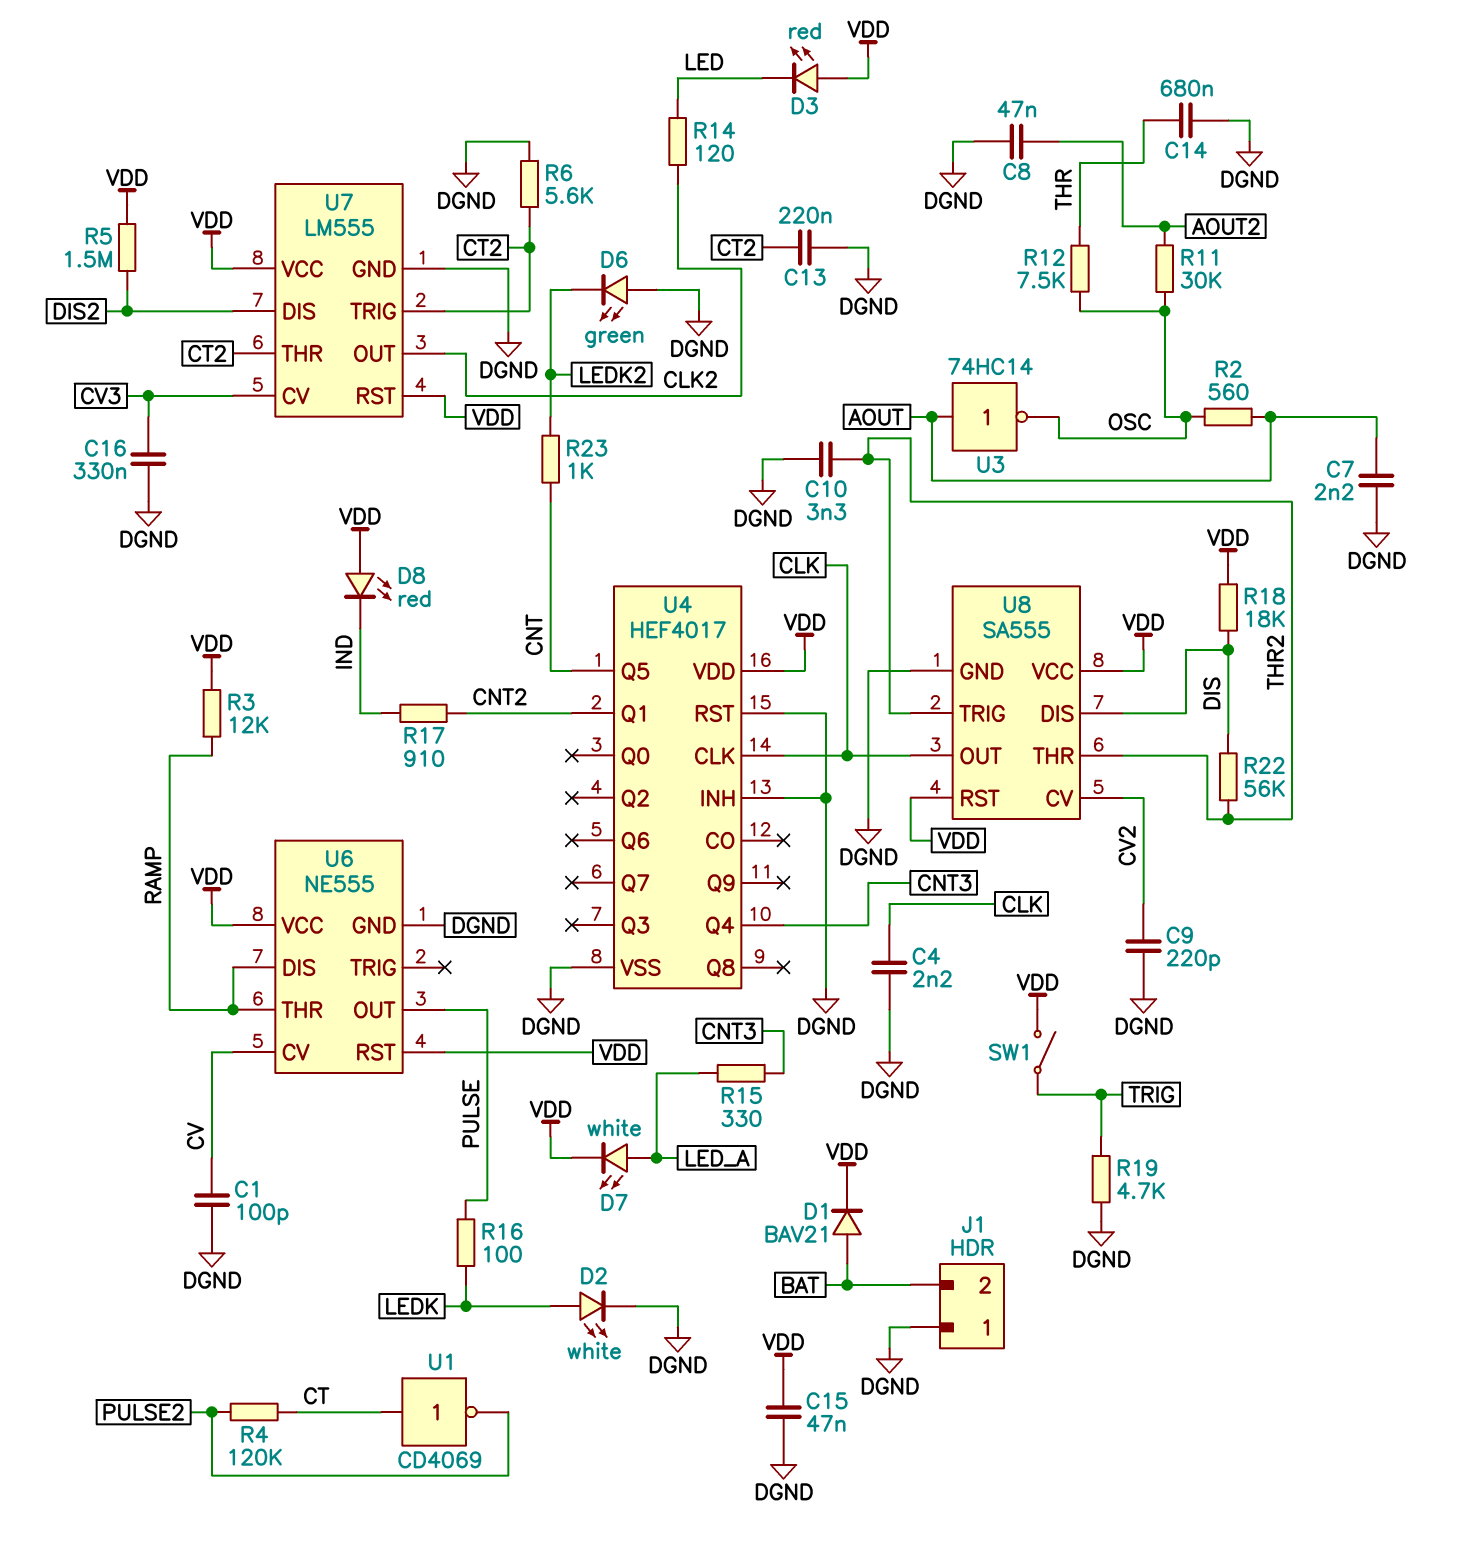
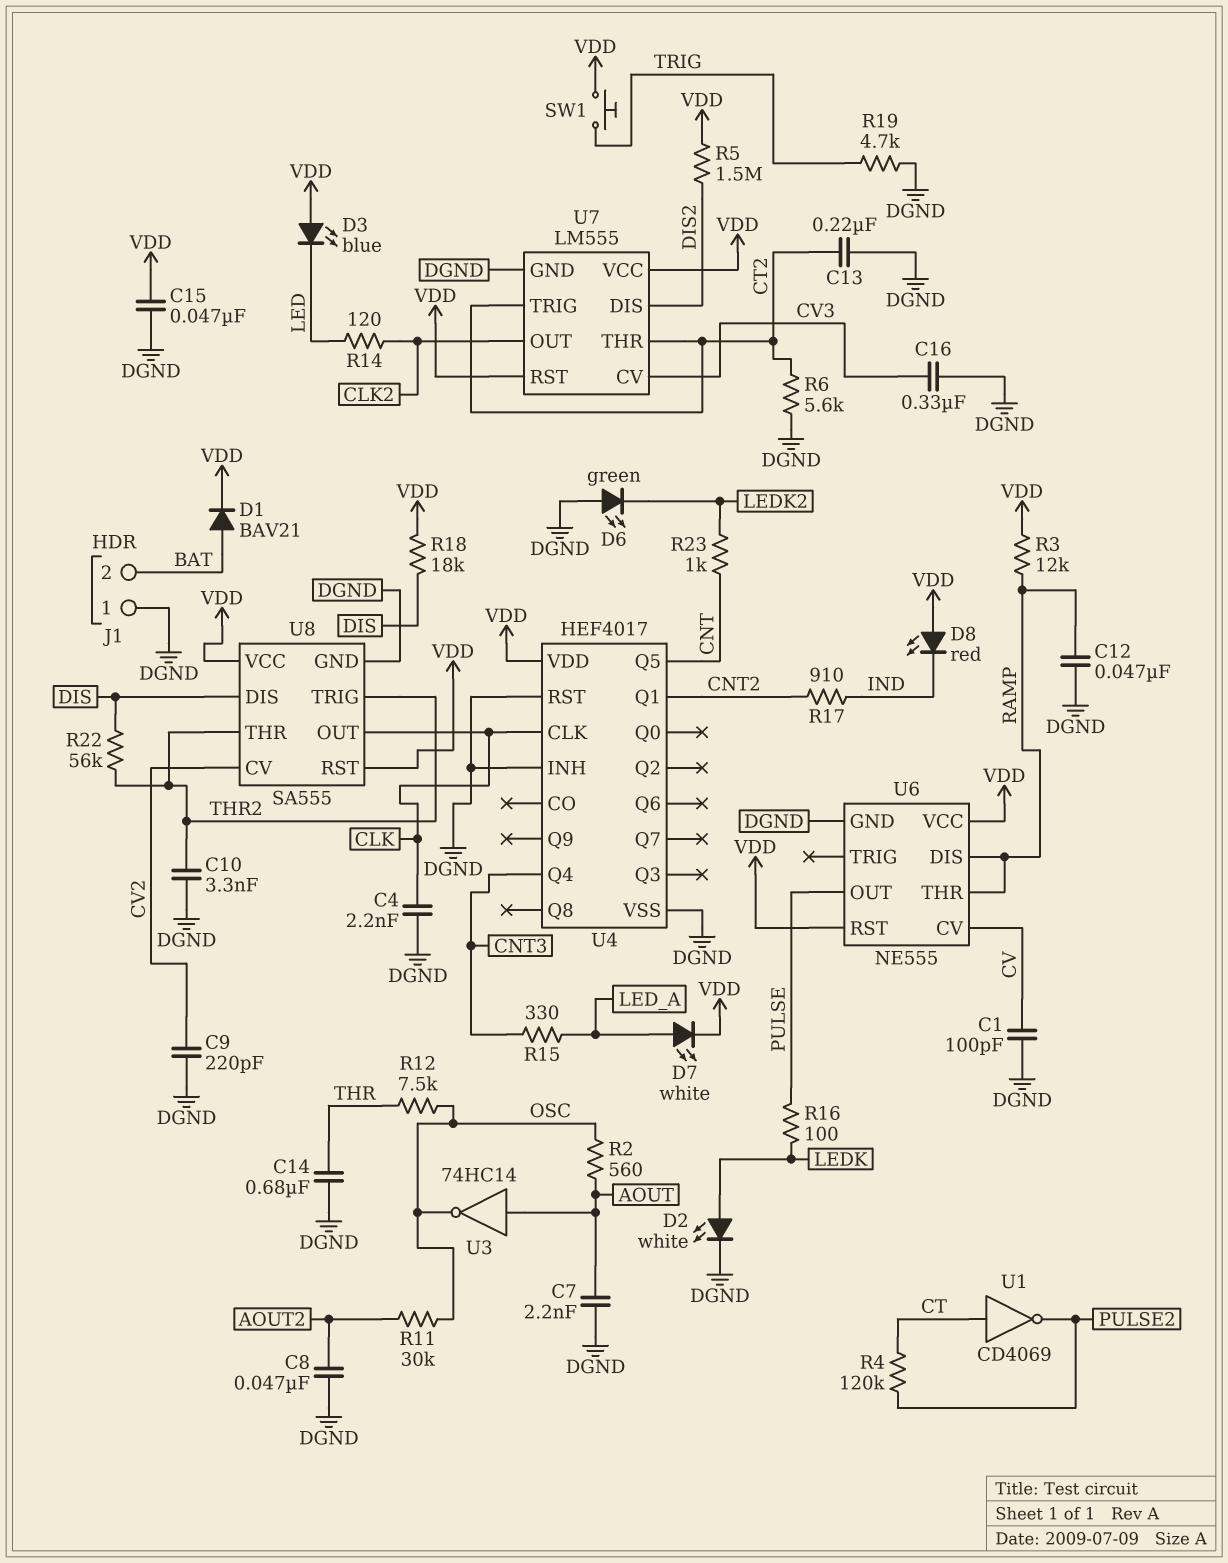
C12: none -> 47nF (DGND, RAMP)
D3: LED red (A VDD, K LED) -> LED blue (A VDD, K LED)
SW1: switch (TRIG, VDD) -> button (TRIG, VDD)

